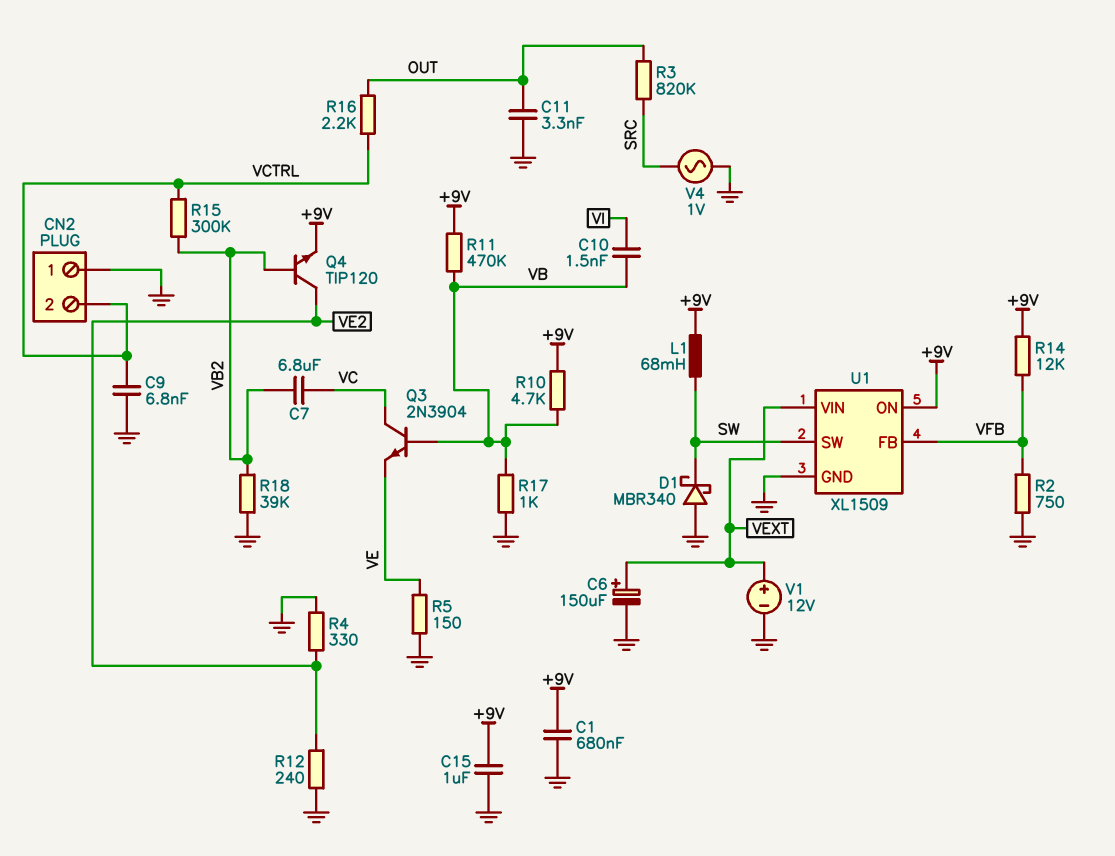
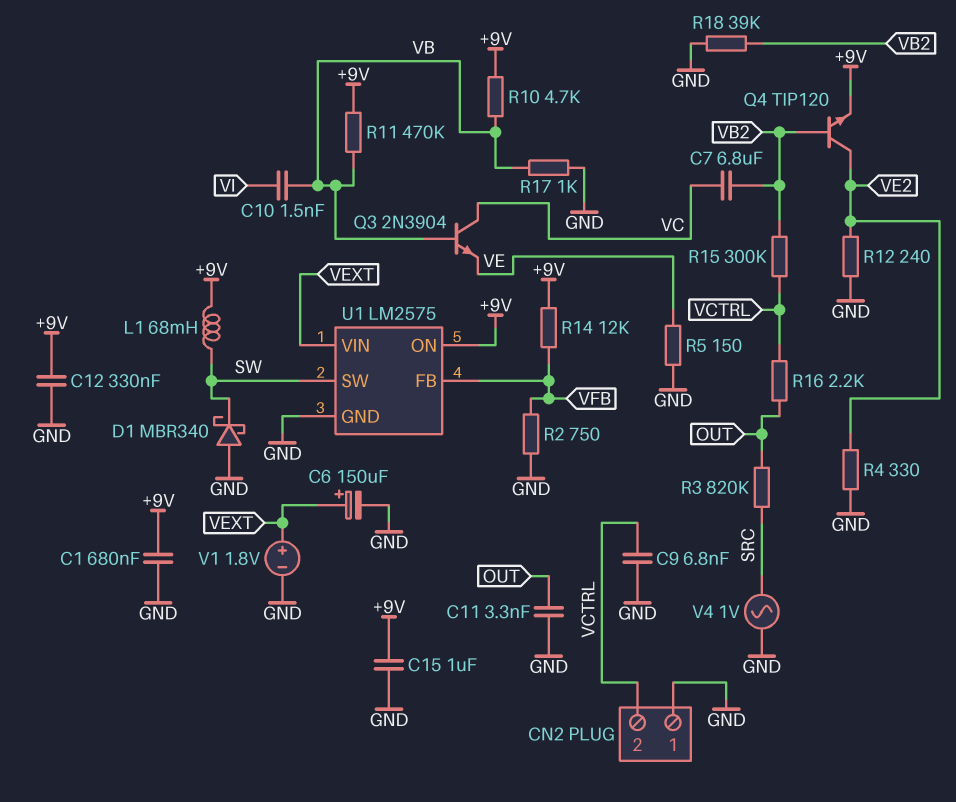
C12: none -> 330nF (+9V, GND)
U1: XL1509 -> LM2575
V1: 12V (plus VEXT, minus GND) -> 1.8V (plus VEXT, minus GND)

